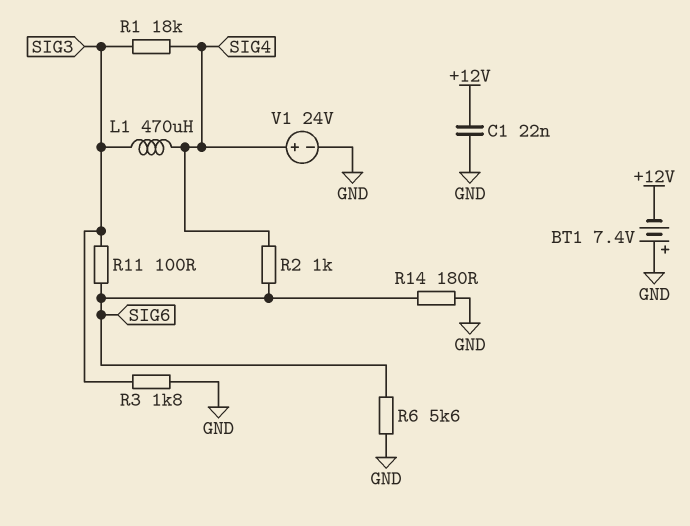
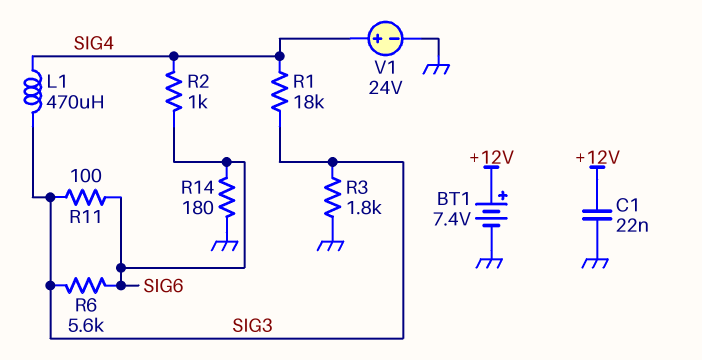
BT1: 7.4V (plus GND, minus +12V) -> 7.4V (plus +12V, minus GND)
R6: 5.6k (GND, SIG6) -> 5.6k (SIG3, SIG6)

